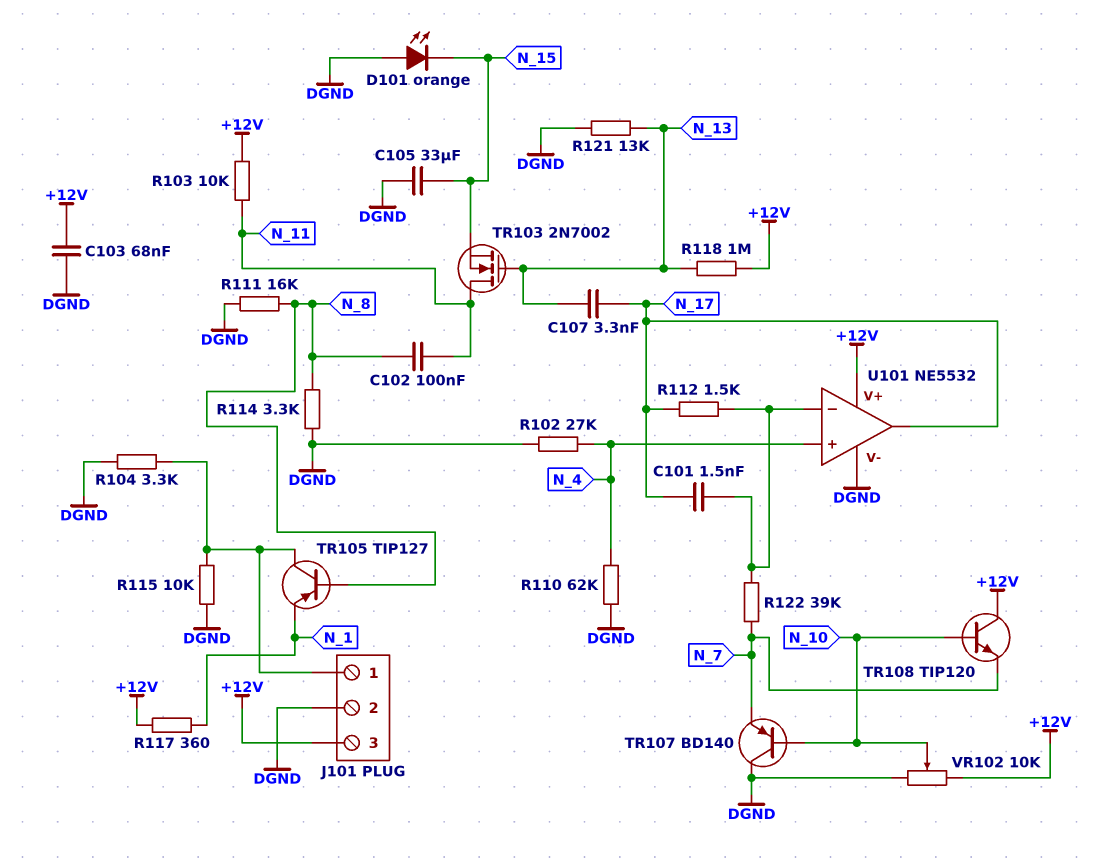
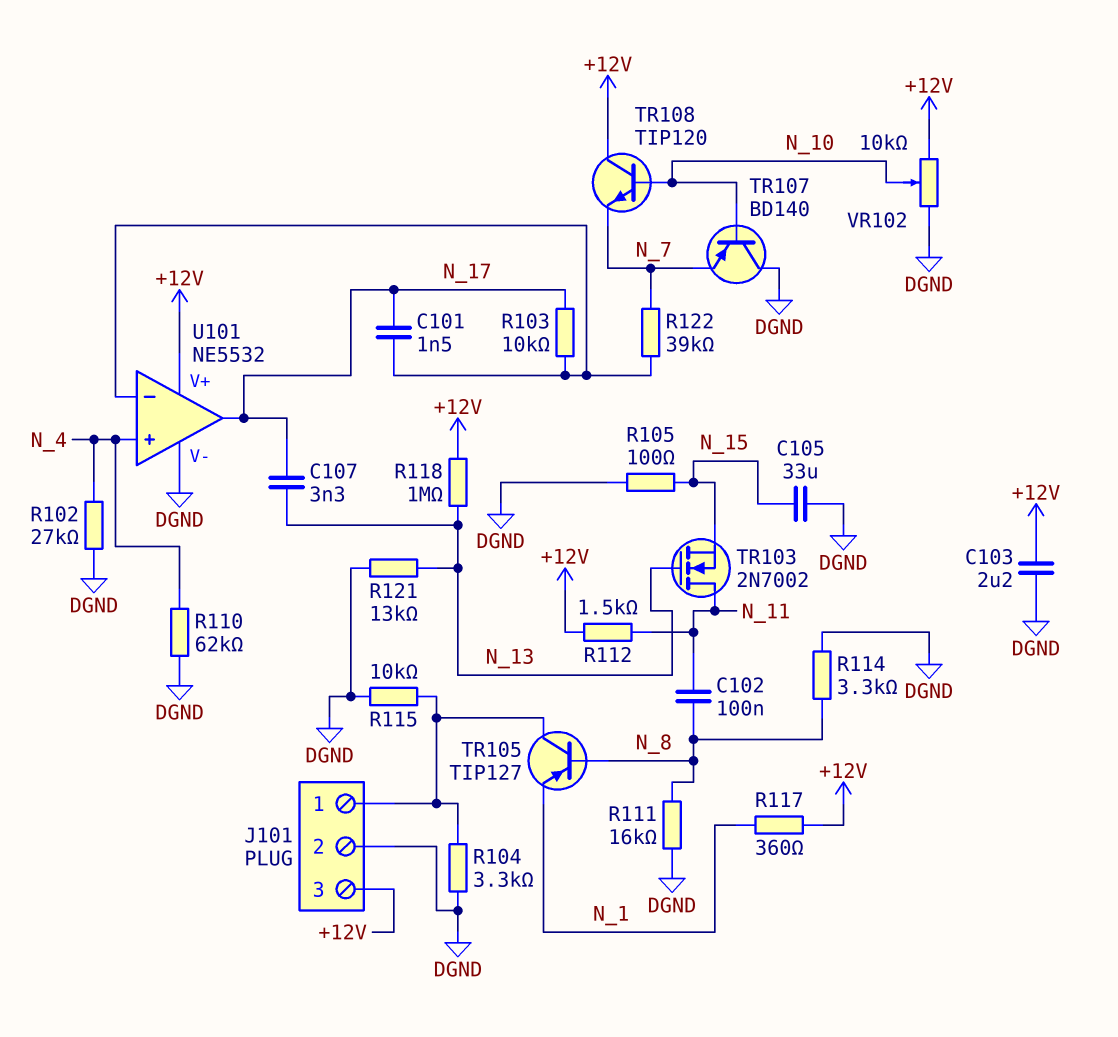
C103: 68nF (+12V, DGND) -> 2.2uF (+12V, DGND)
D101: LED orange (A DGND, K N_15) -> none
R103: 10k (+12V, N_11) -> 10k (N_17, U101/in-)
R105: none -> 100 (DGND, N_15)
R112: 1.5k (N_17, U101/in-) -> 1.5k (+12V, N_11)

